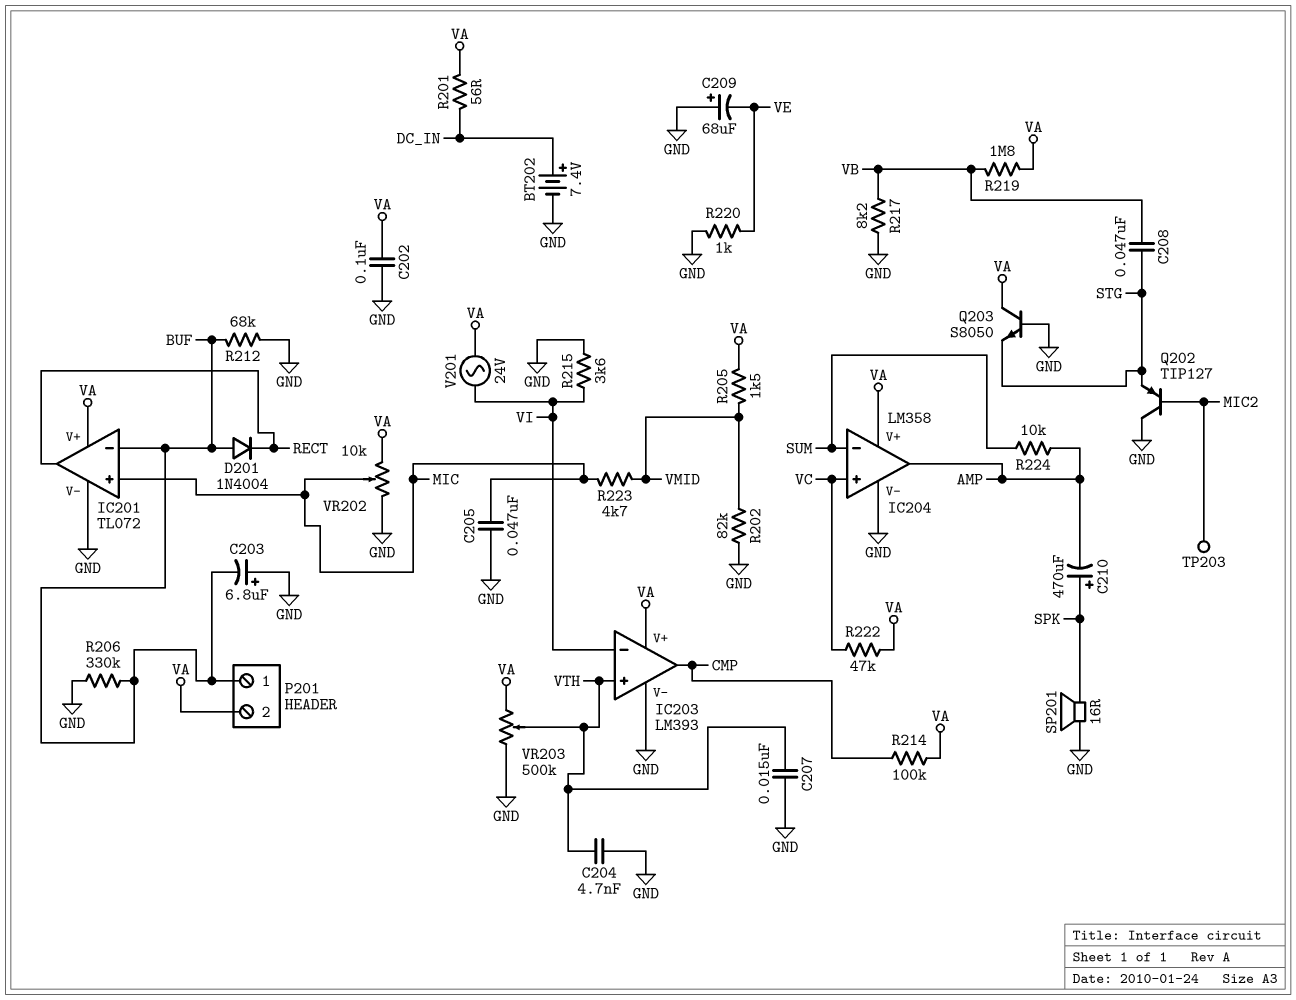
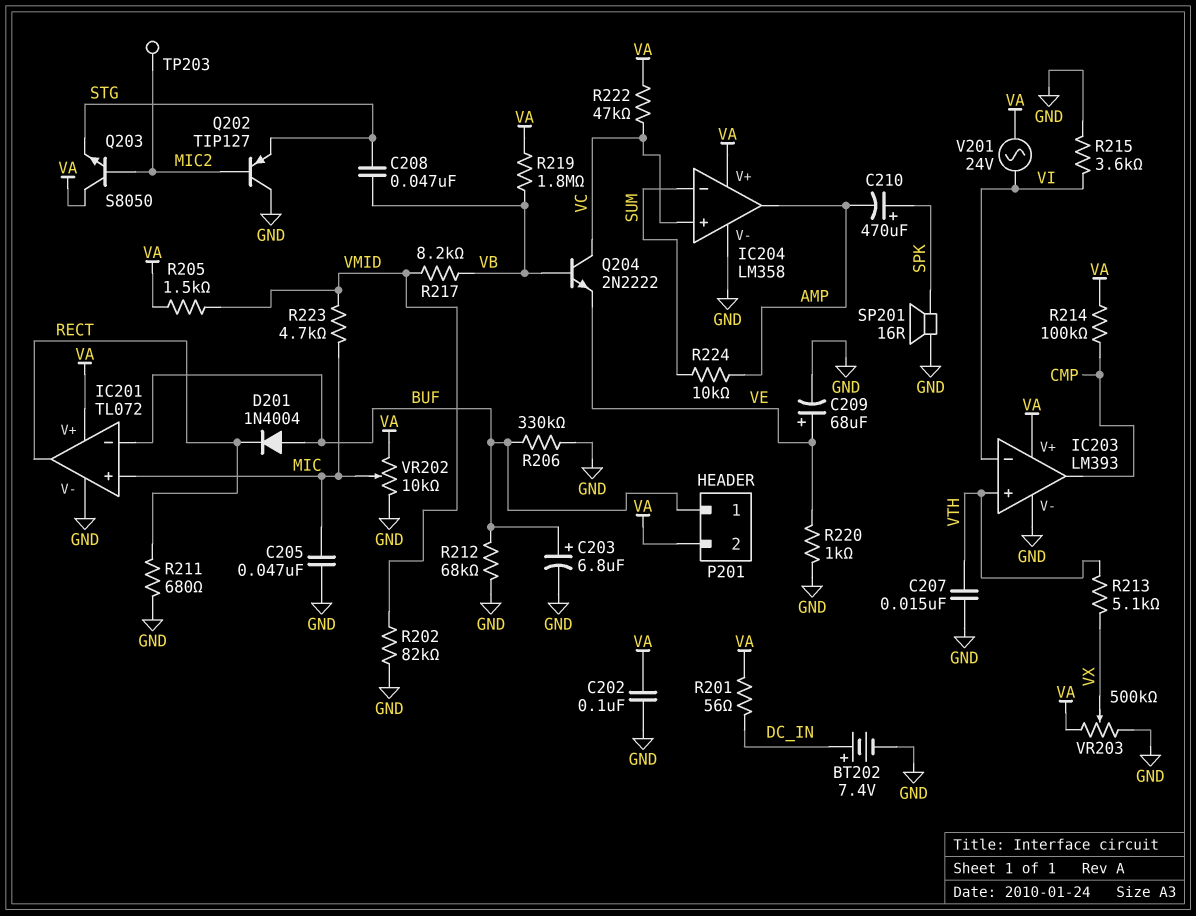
C203: 6.8uF (plus GND, minus BUF) -> 6.8uF (plus BUF, minus GND)
C204: 4.7nF (GND, VTH) -> none
C209: 68uF (plus GND, minus VE) -> 68uF (plus VE, minus GND)
Q203: NPN S8050 (B GND, C VA, E STG) -> NPN S8050 (B MIC2, C VA, E STG)
Q204: none -> NPN 2N2222 (B VB, C VC, E VE)
R211: none -> 680 (GND, RECT)
R213: none -> 5.1k (VTH, VX)
R217: 8.2k (GND, VB) -> 8.2k (VB, VMID)
VR203: 500k (GND, VA, wiper VTH) -> 500k (GND, VA, wiper VX)

